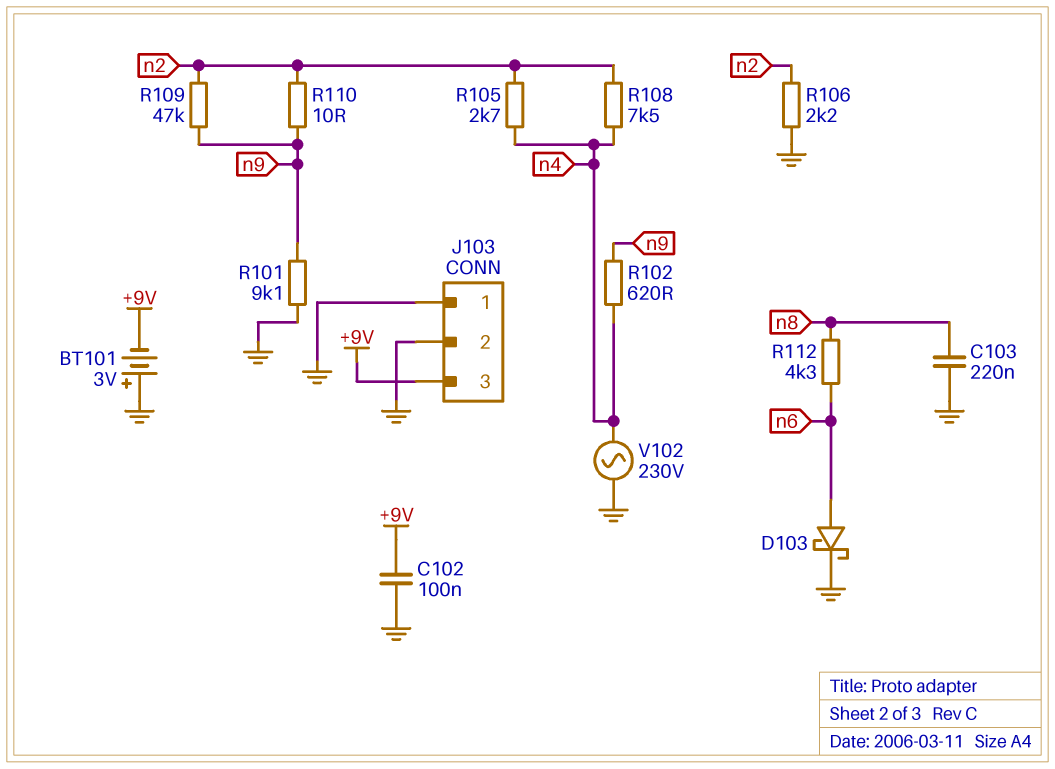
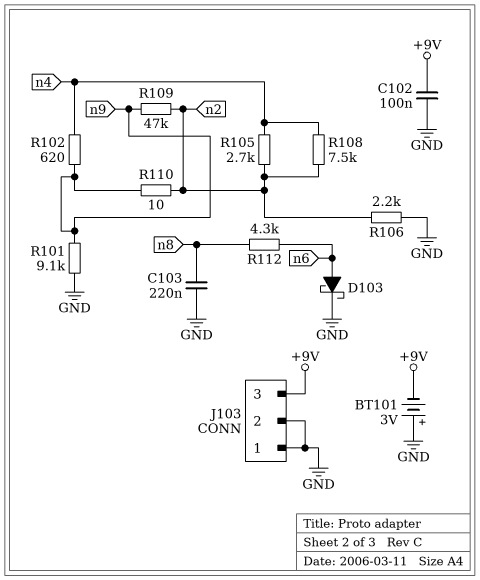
V102: AC 230V (GND, n4) -> none

